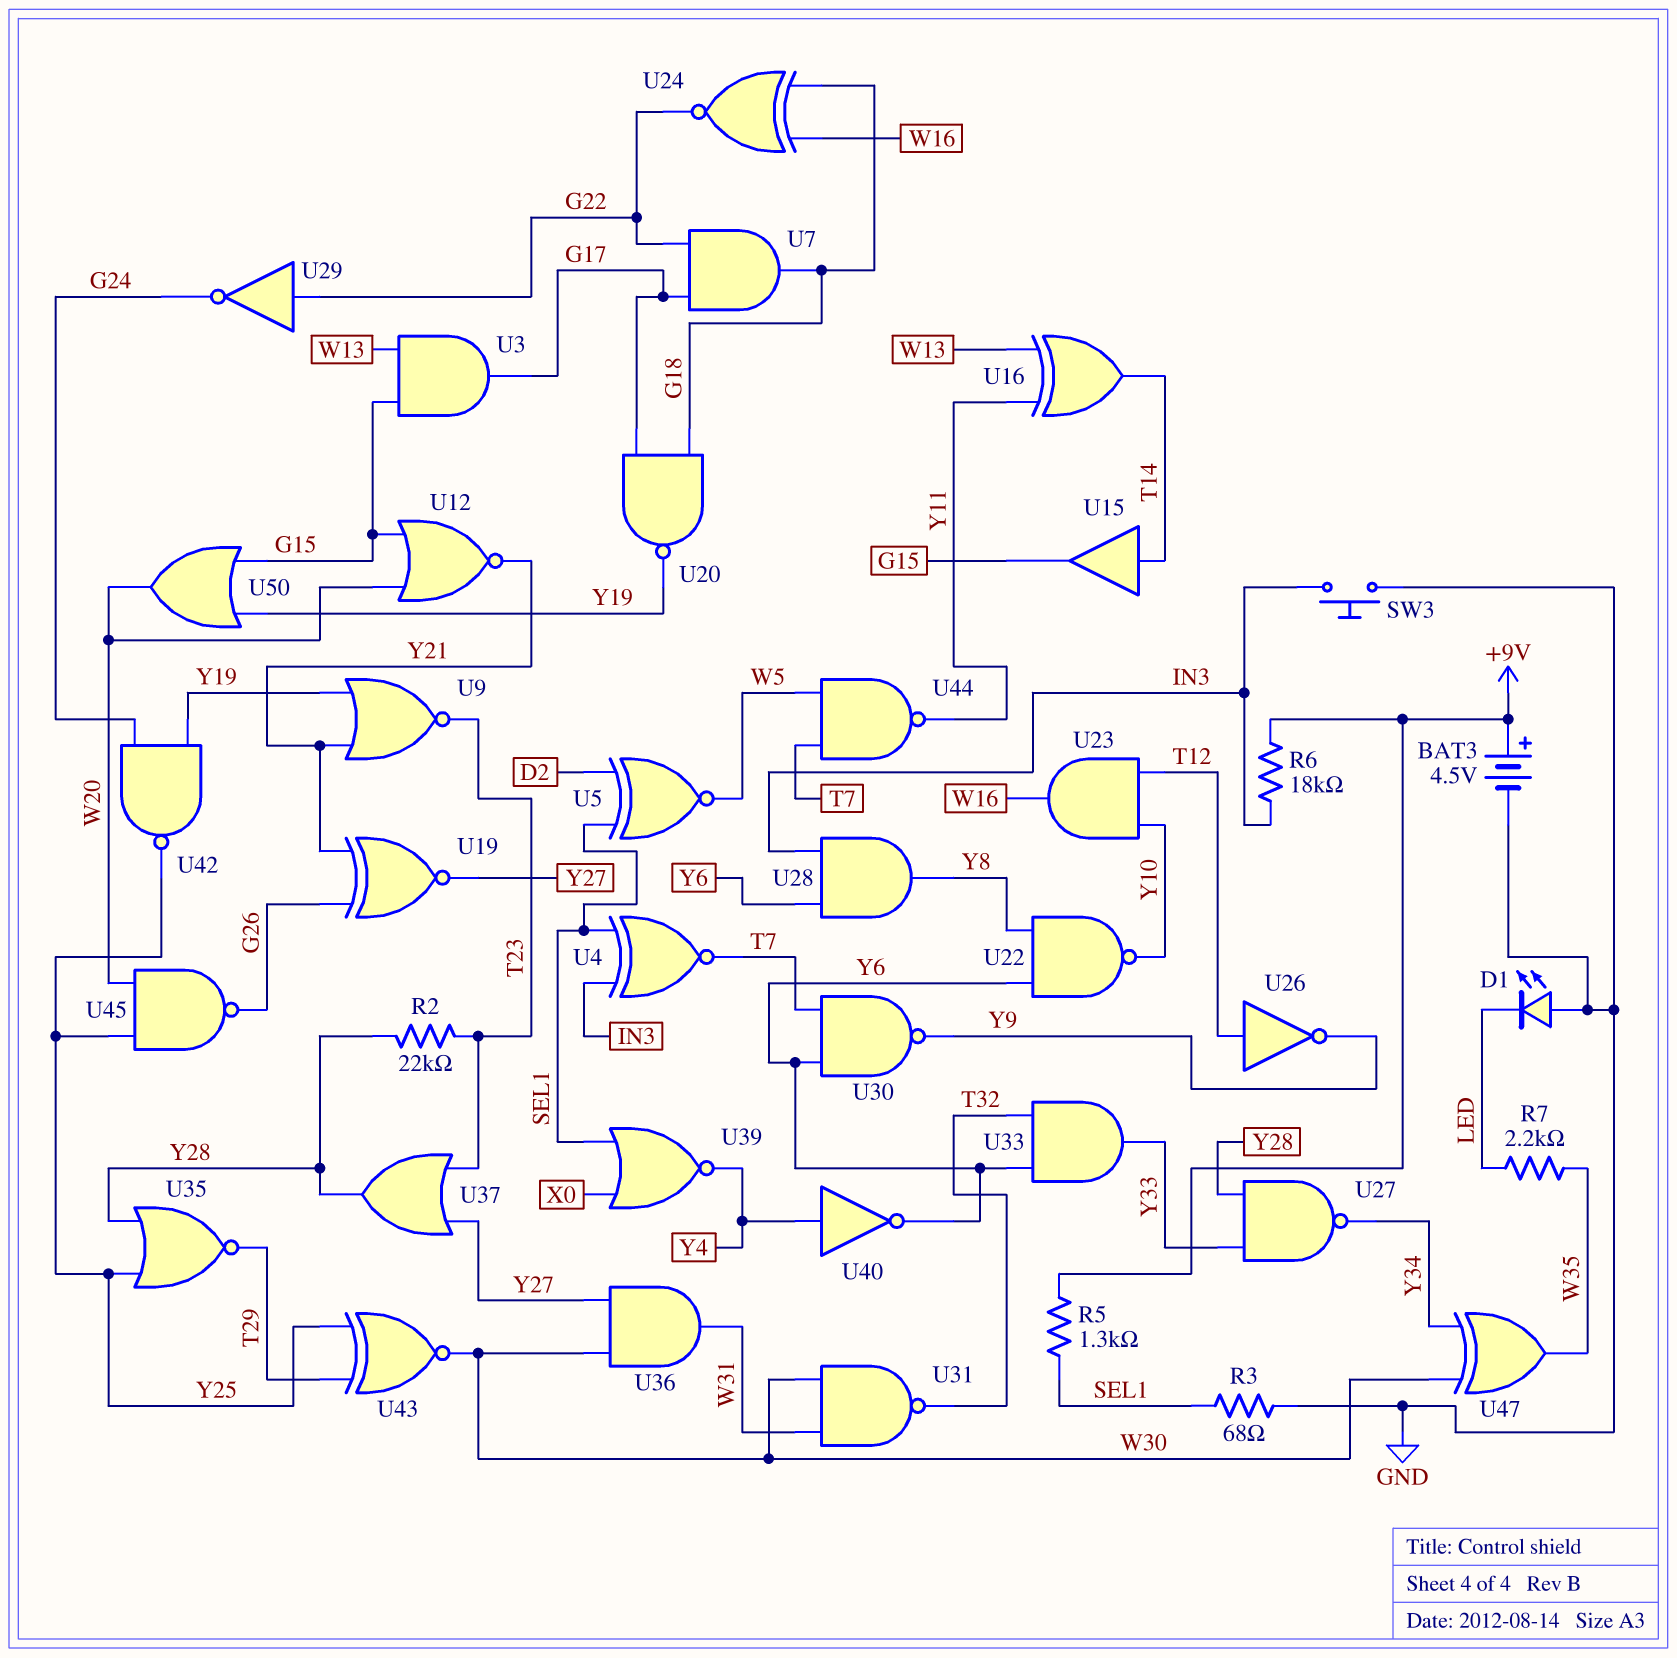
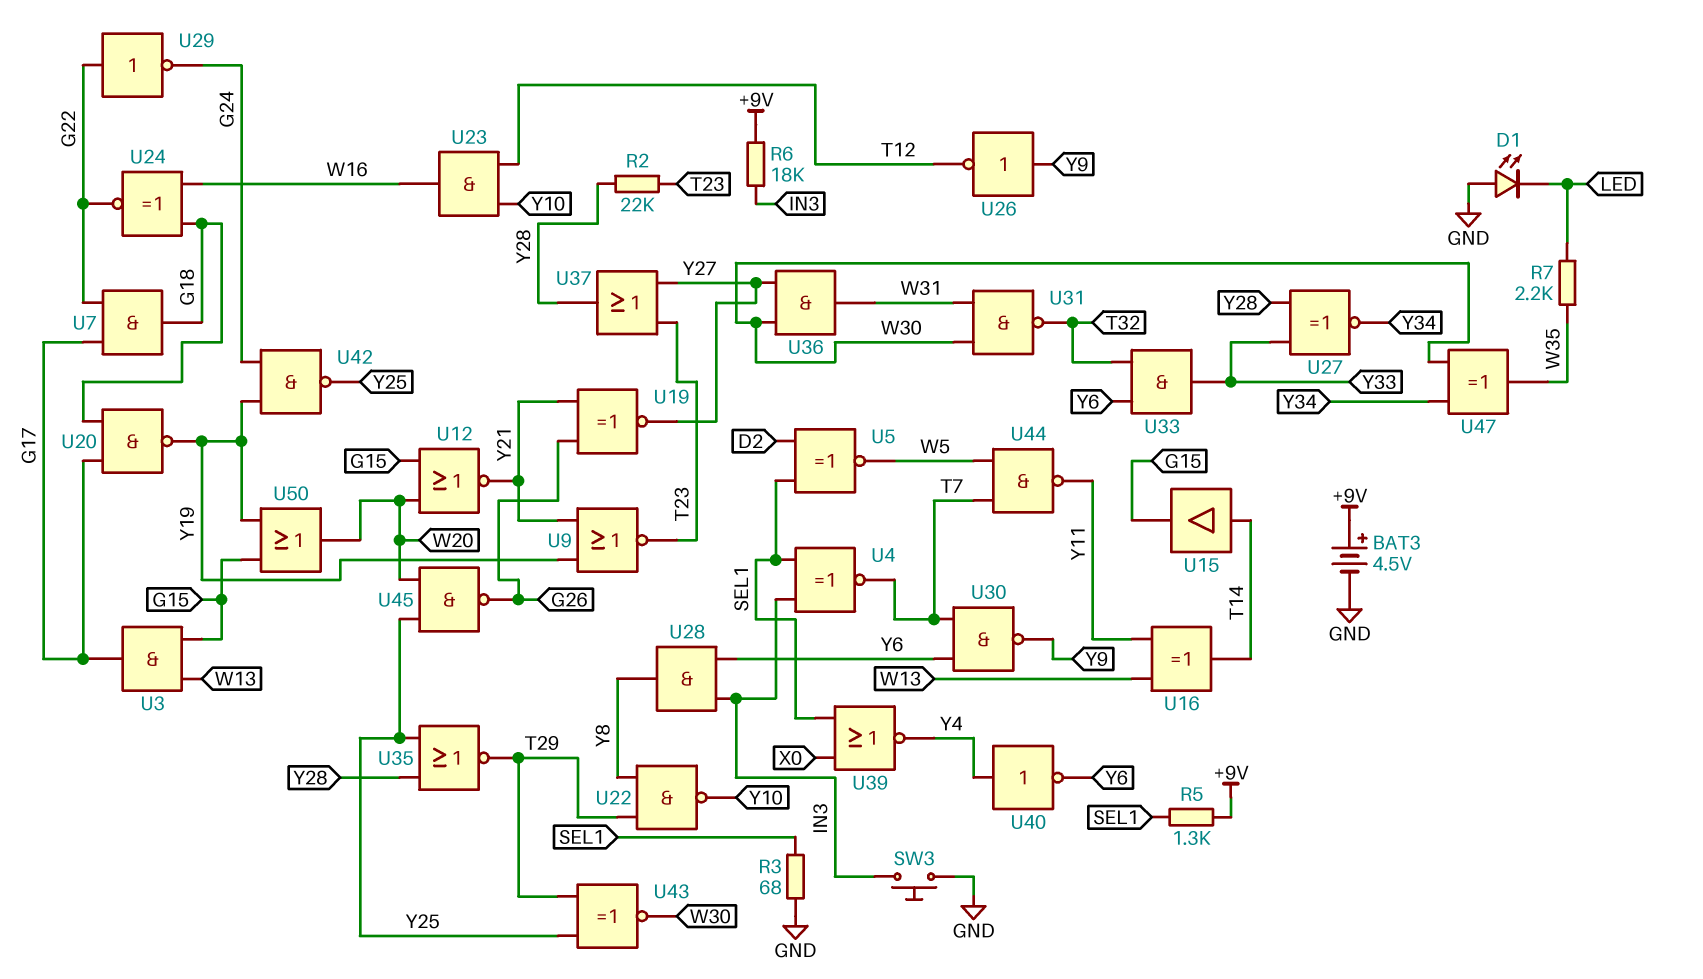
U22: NAND (in Y6, in Y8, out Y10) -> NAND (in T29, in Y8, out Y10)
U26: NOT (in T12, out Y9) -> NOT (in Y9, out T12)
U27: NAND (in Y28, in Y33, out Y34) -> XNOR (in Y28, in Y33, out Y34)

